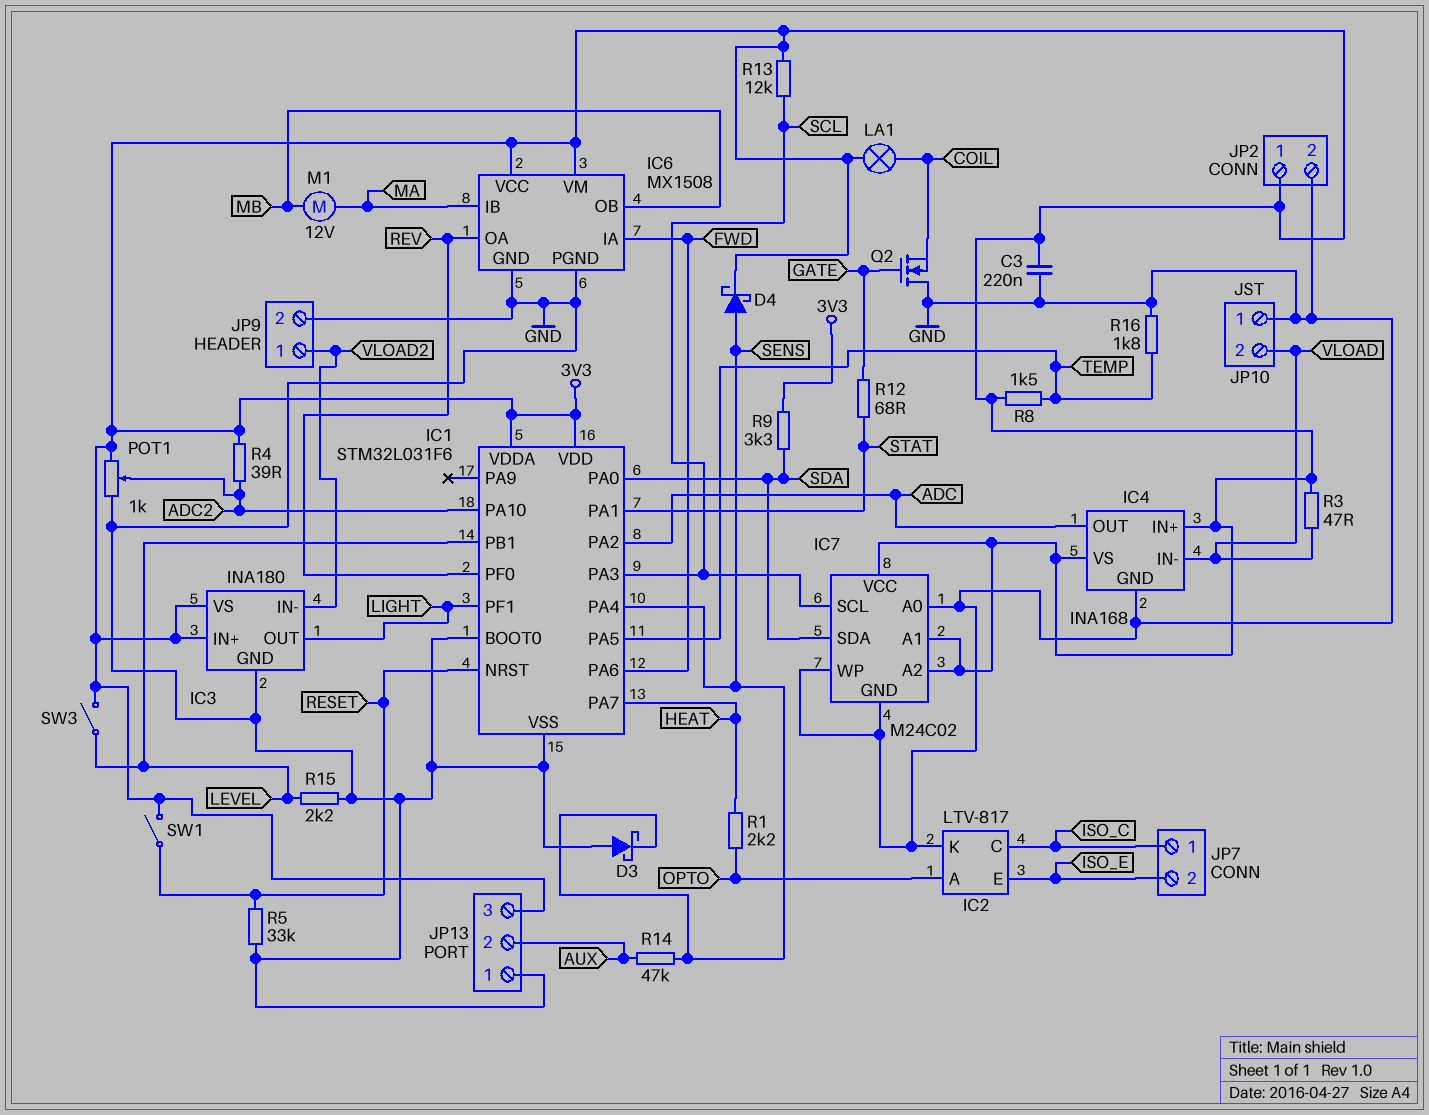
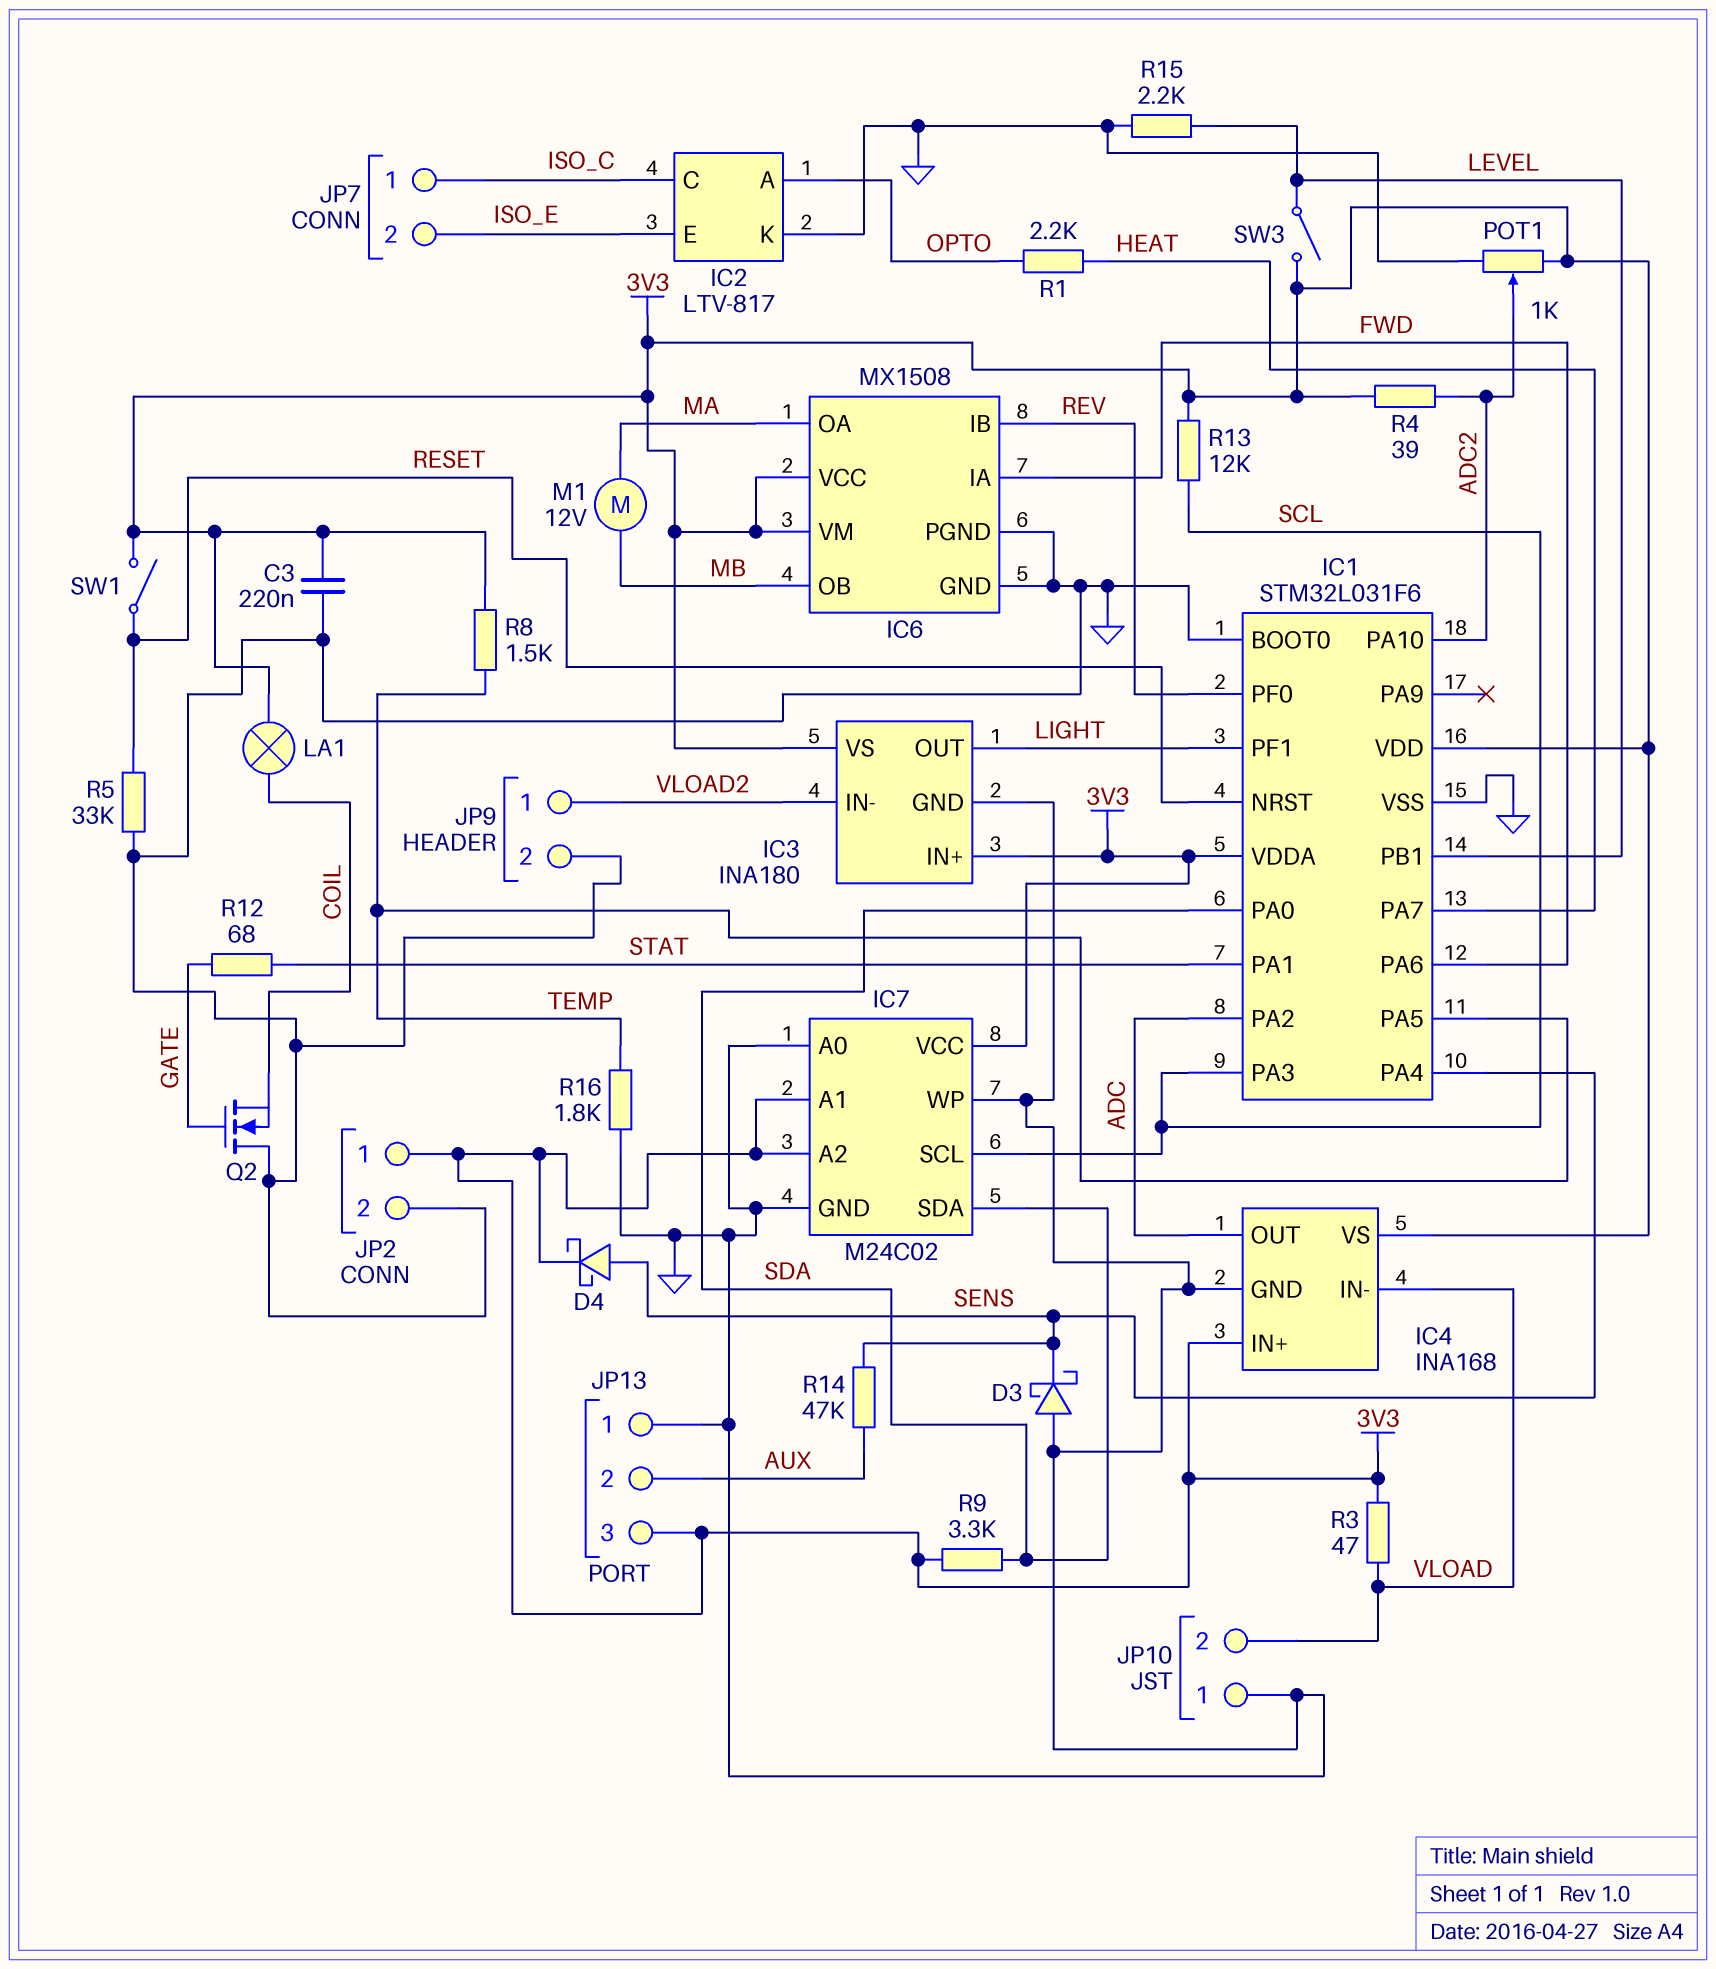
IC6 pin IB: MA -> REV
IC6 pin OA: REV -> MA

